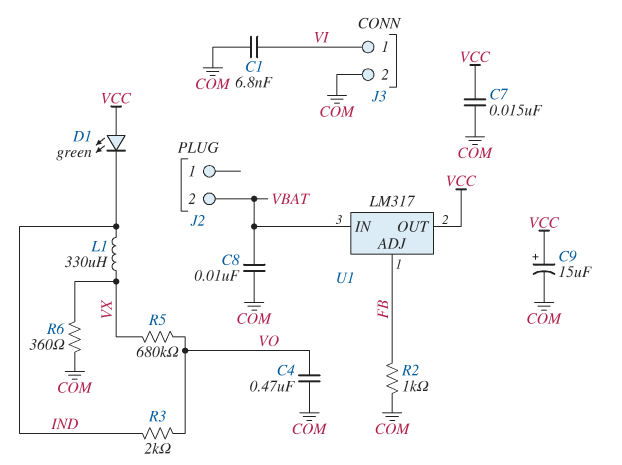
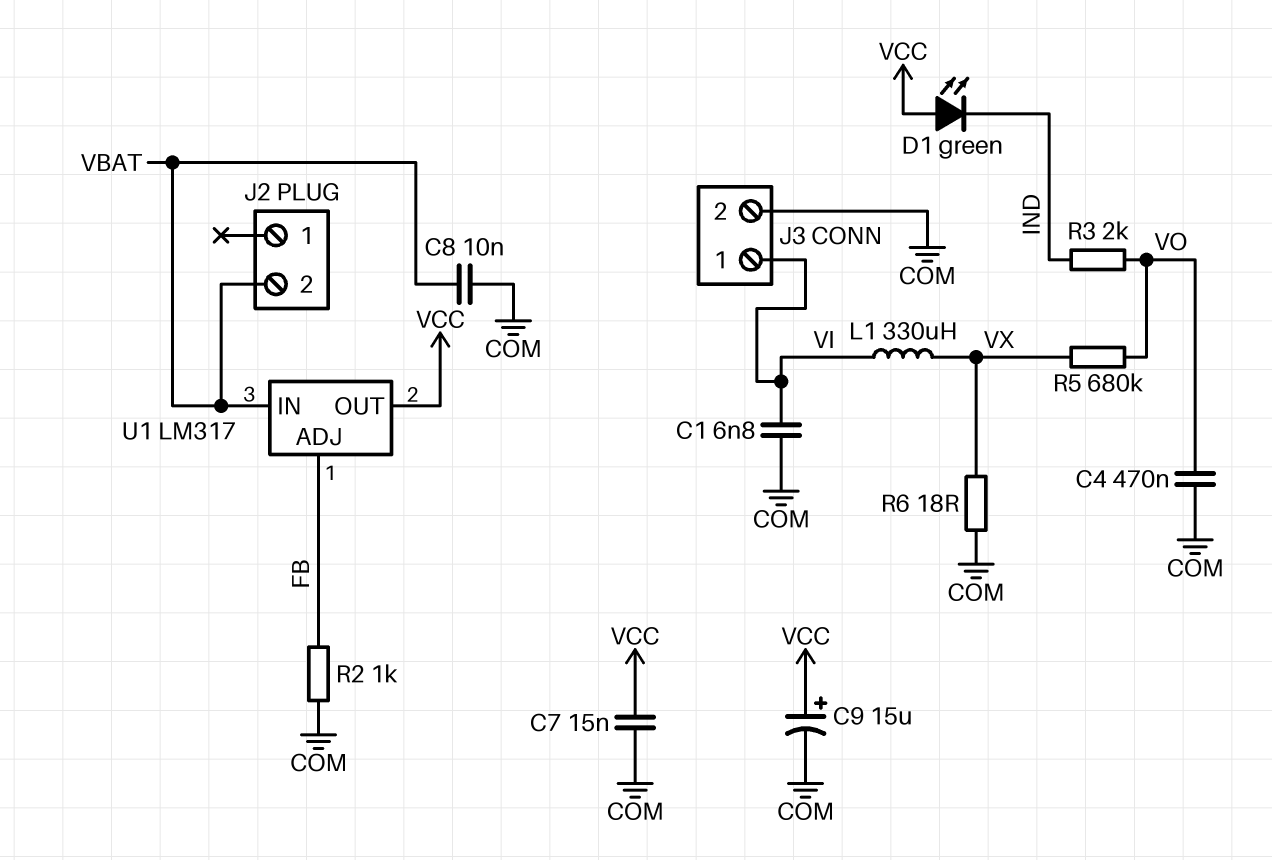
L1: 330uH (IND, VX) -> 330uH (VI, VX)
R6: 360 (COM, VX) -> 18 (COM, VX)

